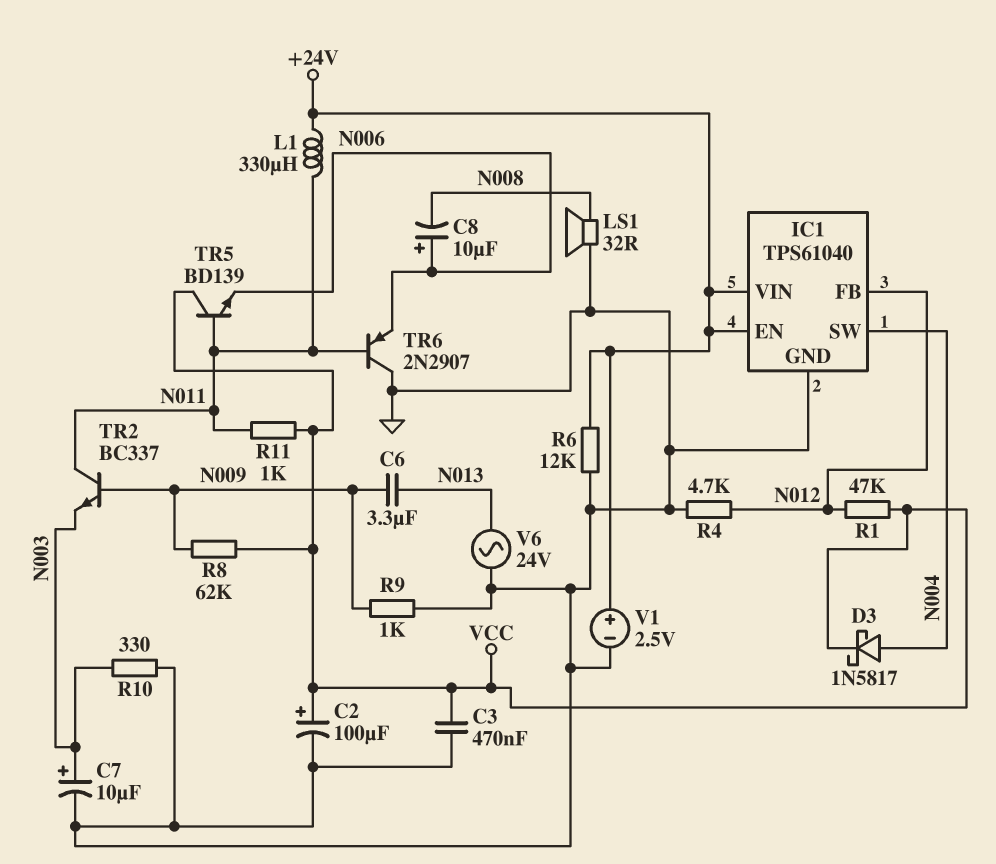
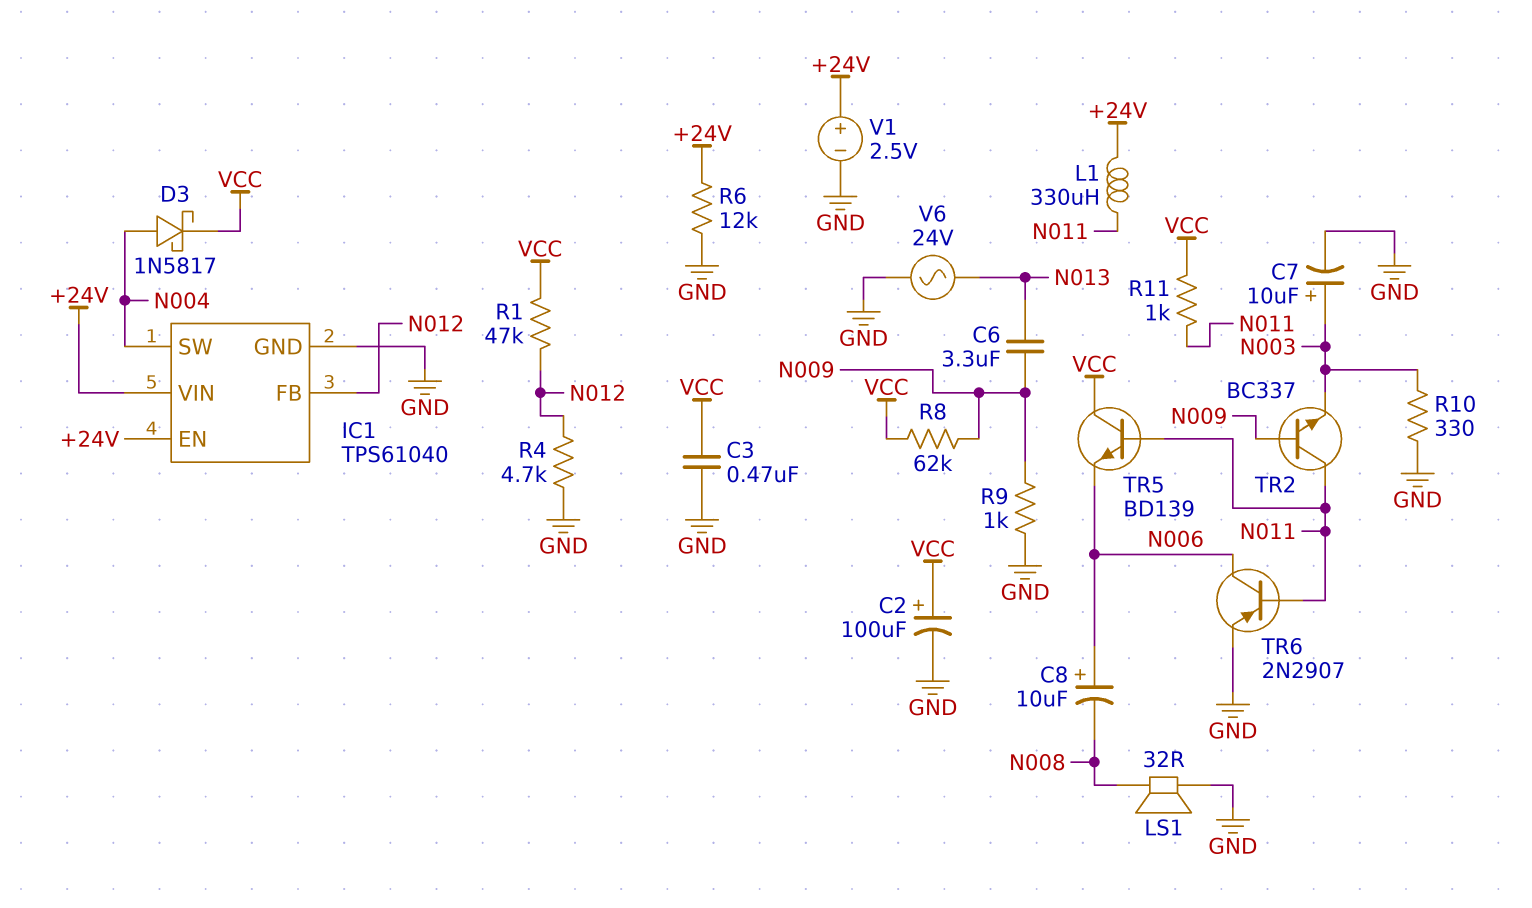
TR6: PNP 2N2907 (B N011, C GND, E N006) -> PNP 2N2907 (B N011, C N006, E GND)

